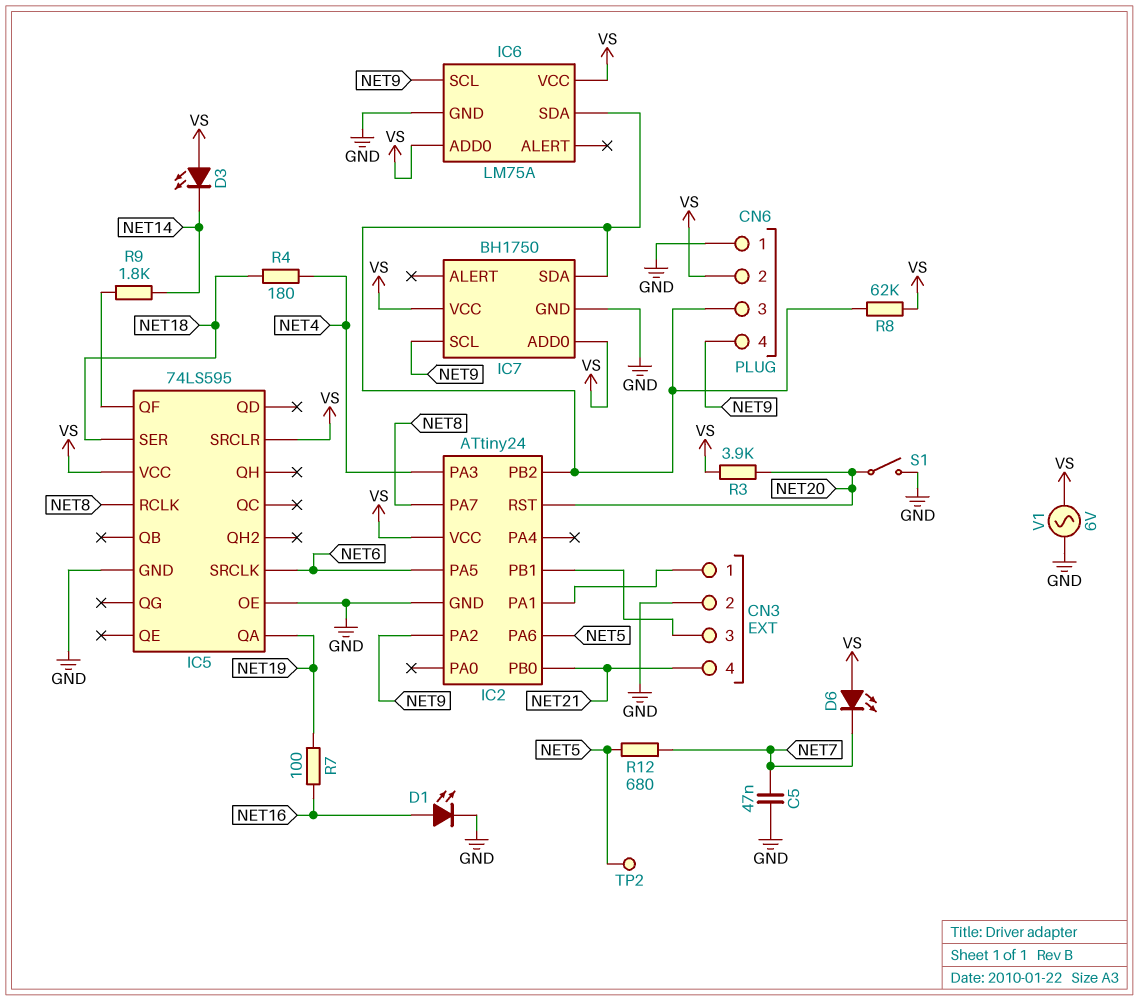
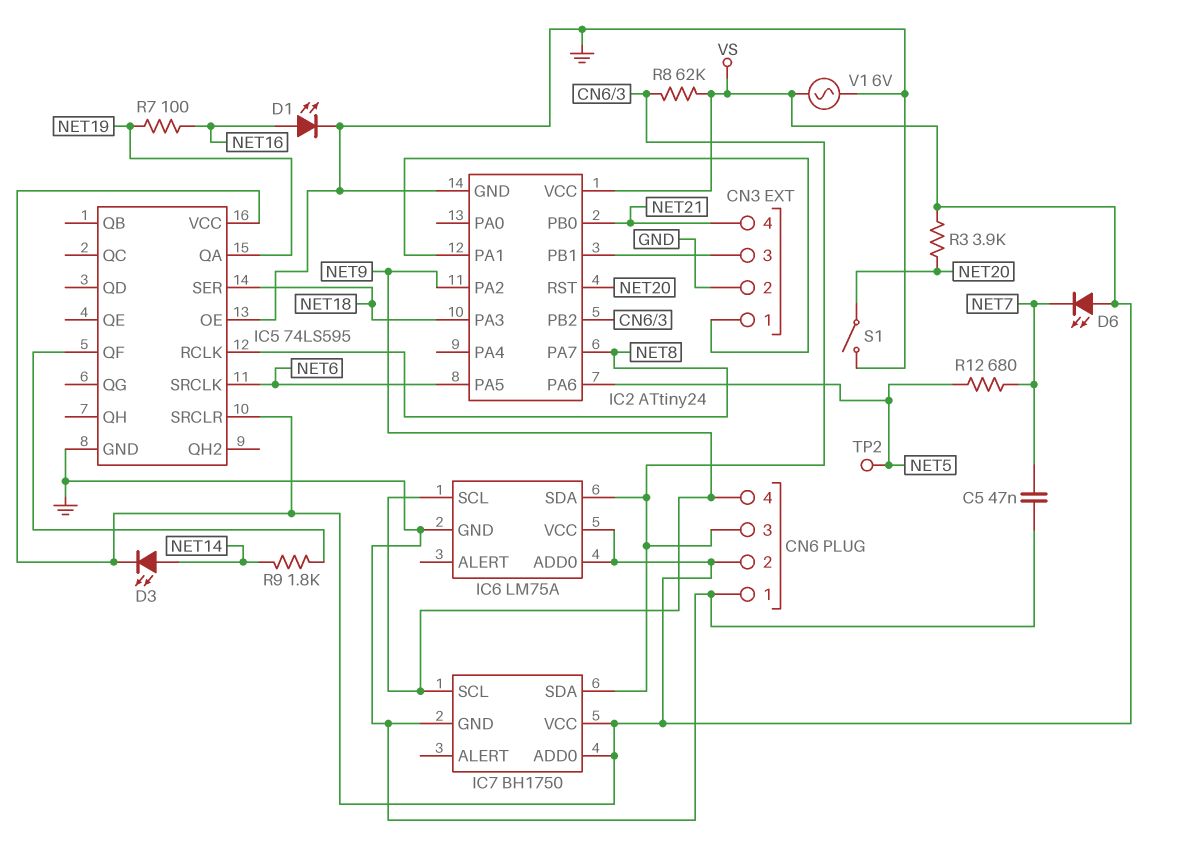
D3: LED (A VS, K NET14) -> LED (A NET14, K VS)
IC2 pin PA3: NET4 -> NET18
R4: 180 (NET4, NET18) -> none

